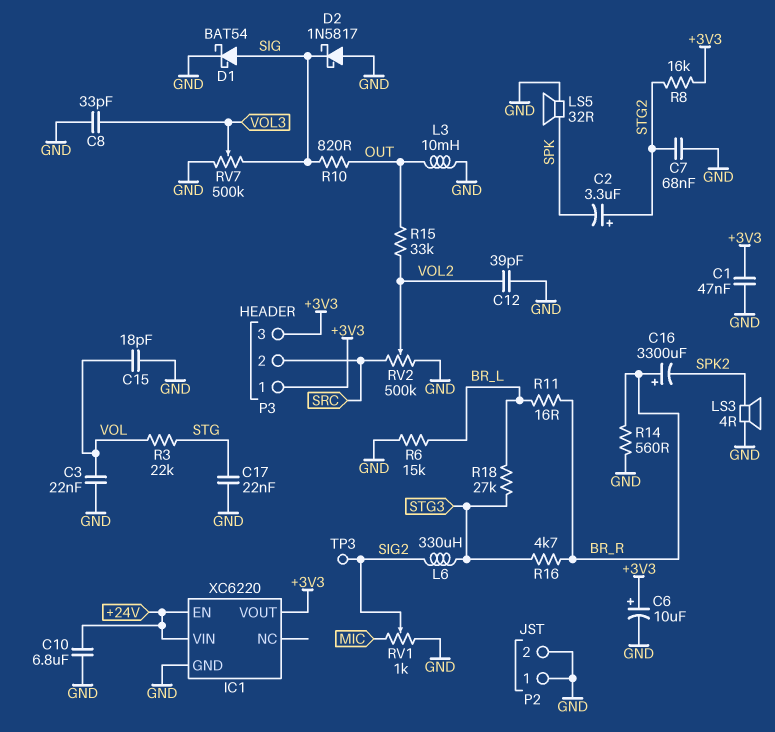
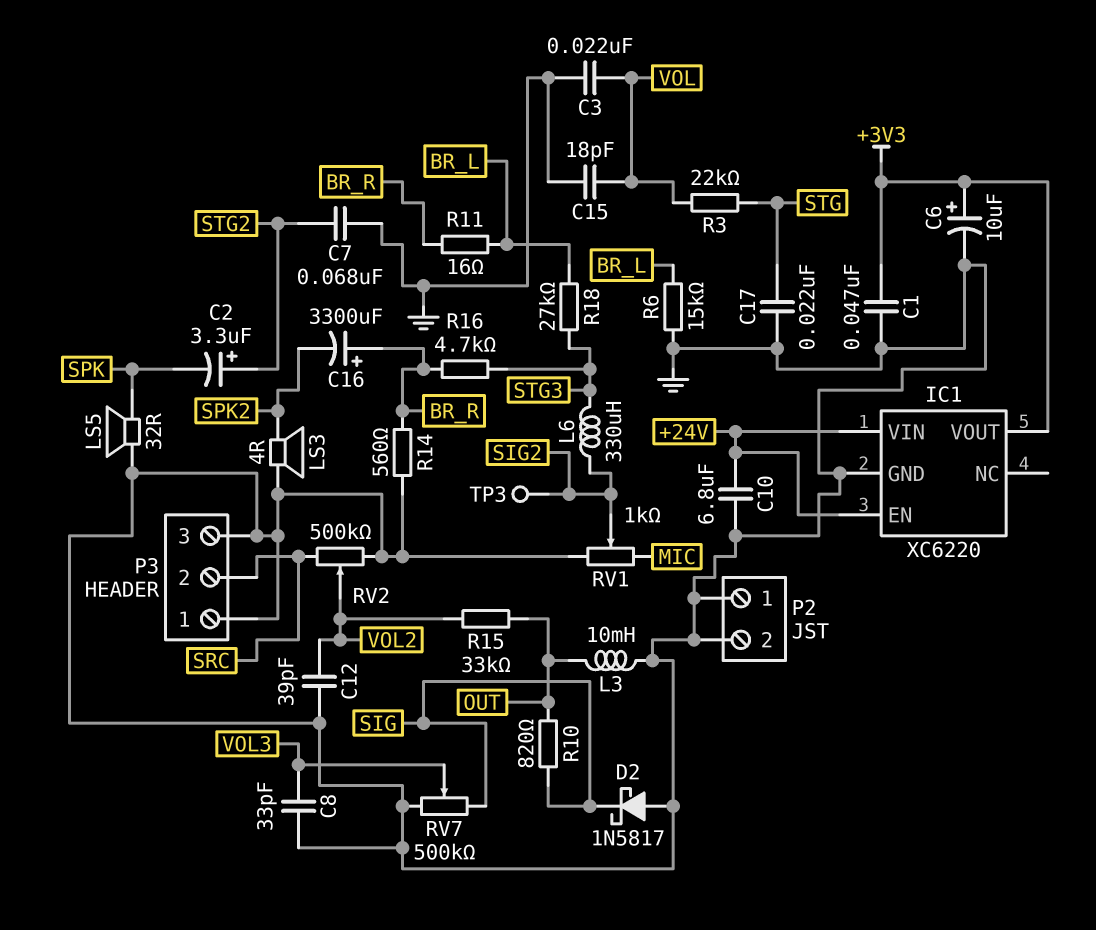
D1: schottky BAT54 (A SIG, K GND) -> none
P3 pin 1: +3V3 -> GND
P3 pin 3: +3V3 -> GND
R8: 16k (+3V3, STG2) -> none

